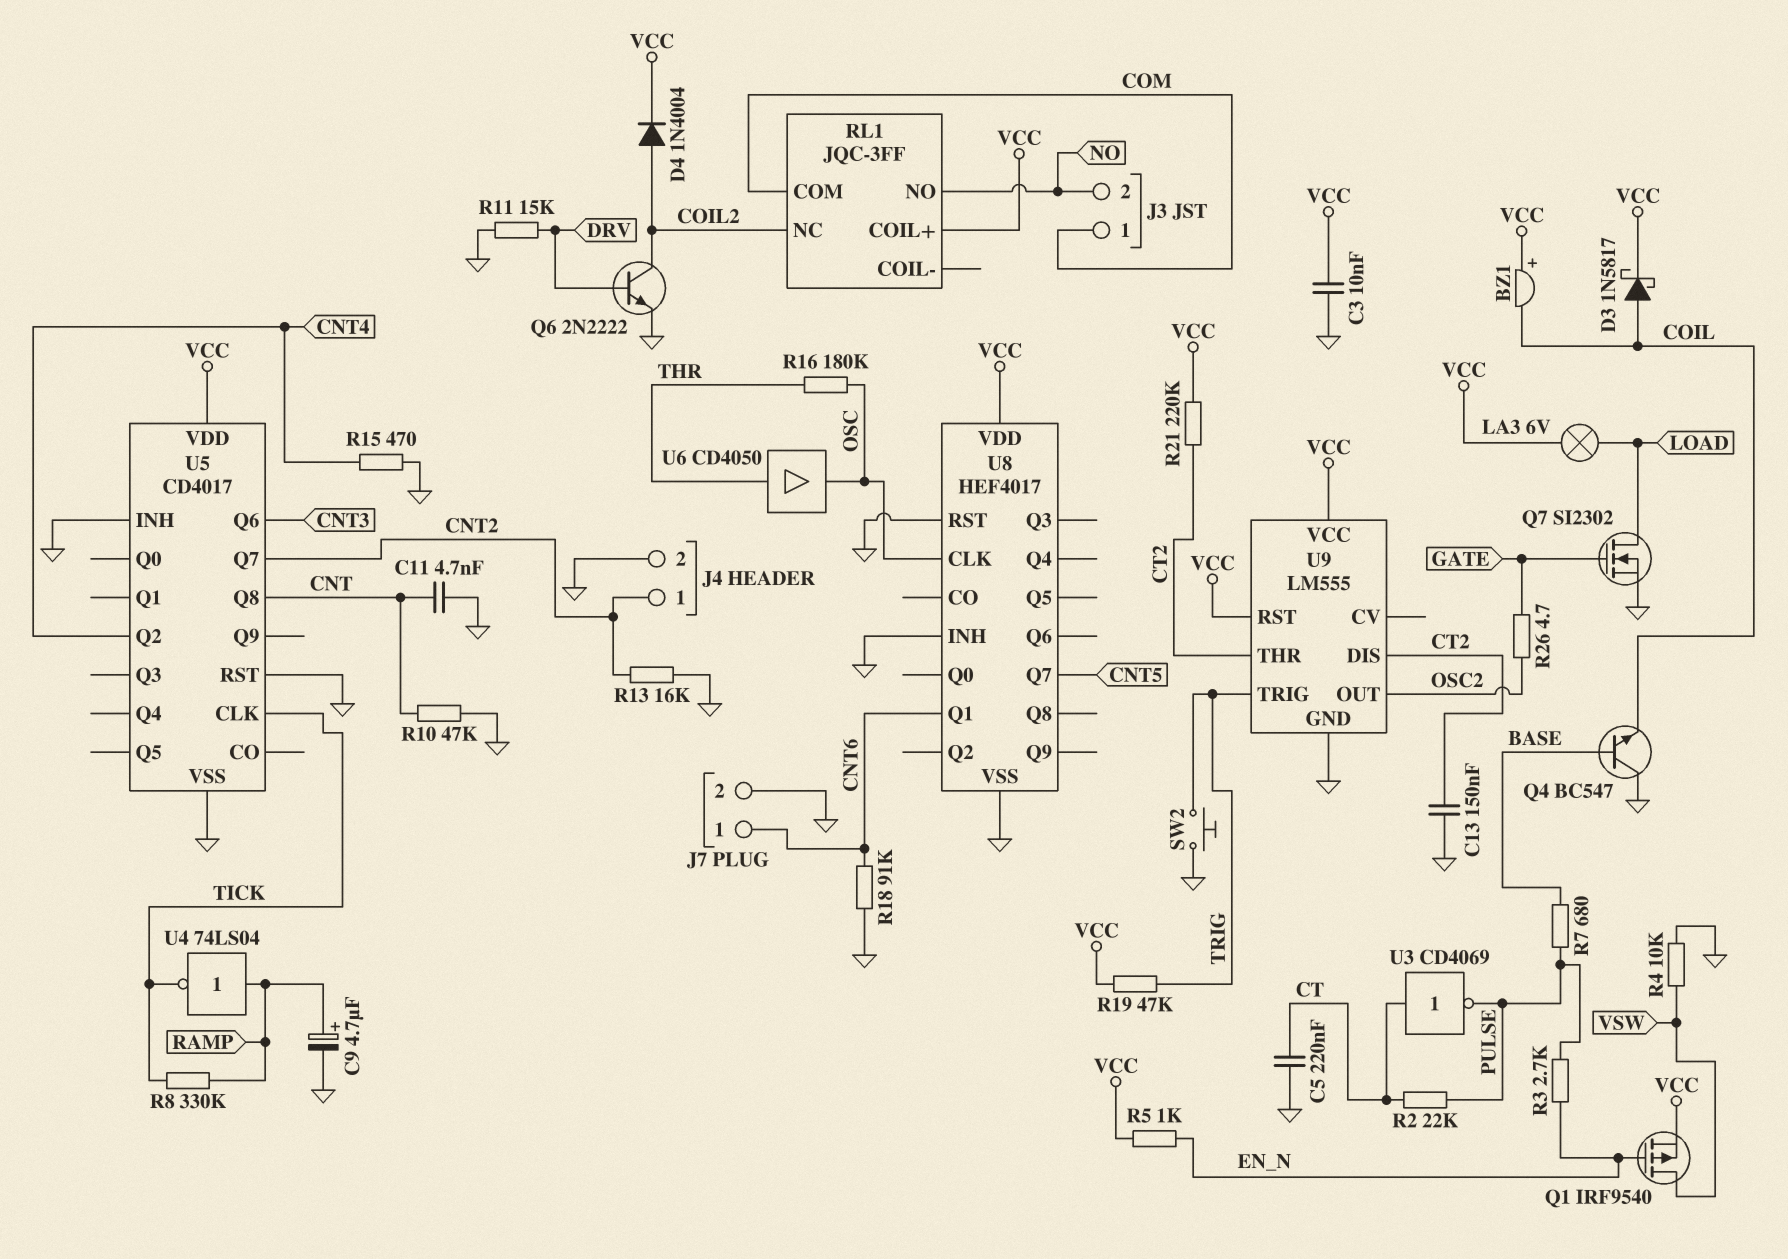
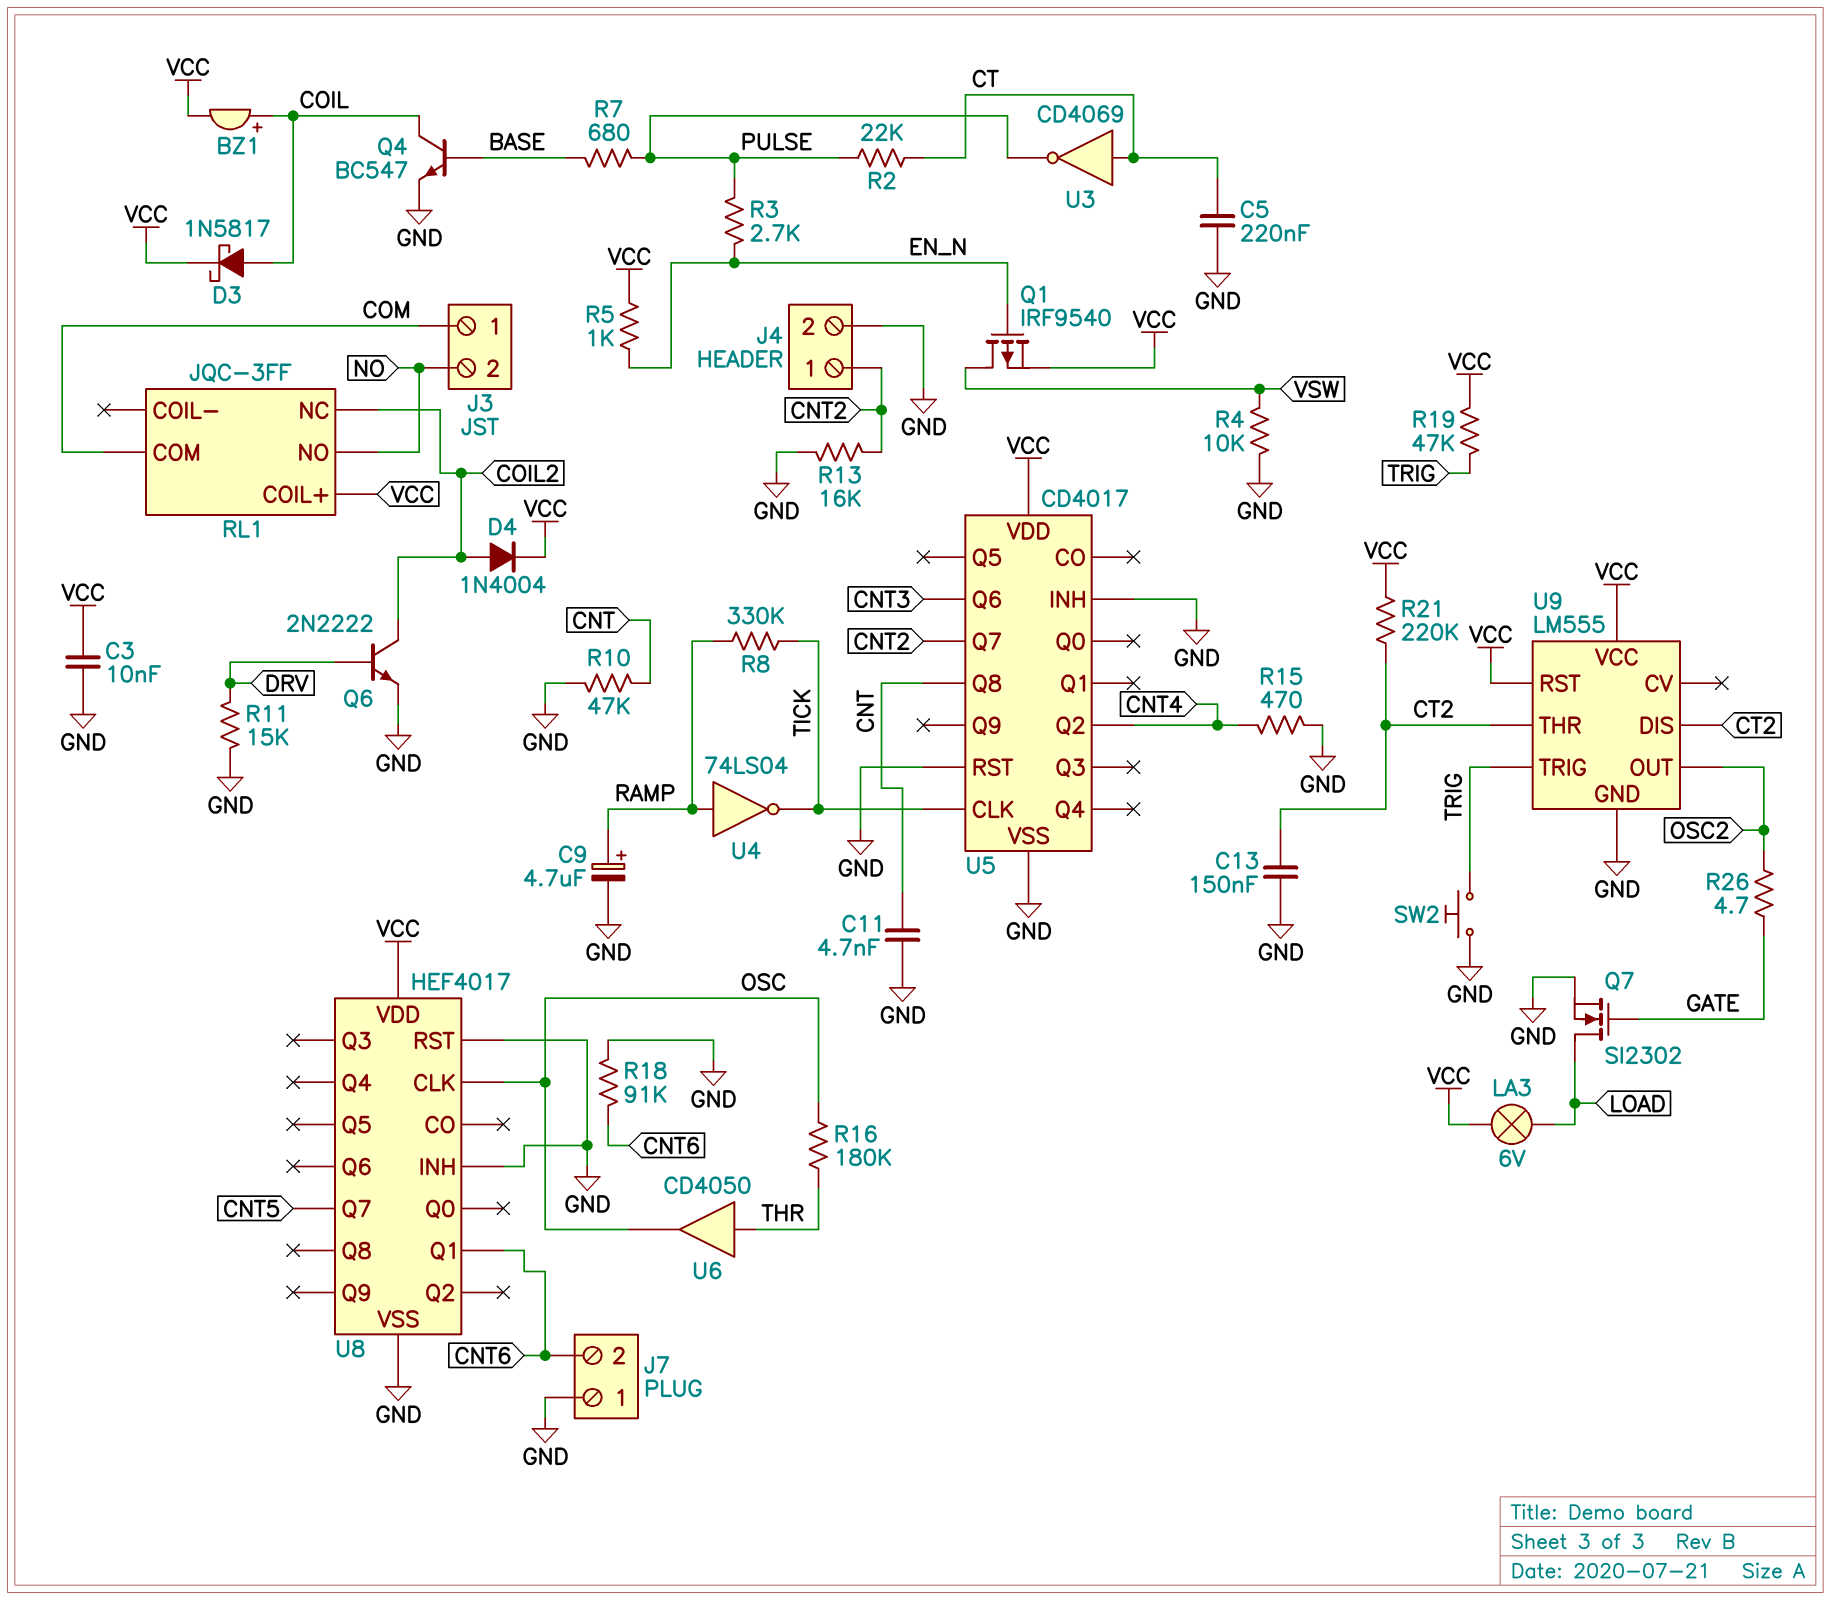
BZ1: buzzer (plus VCC, minus COIL) -> buzzer (plus COIL, minus VCC)
J7 pin 1: CNT6 -> GND
J7 pin 2: GND -> CNT6
Q4: NPN BC547 (B BASE, C GND, E COIL) -> NPN BC547 (B BASE, C COIL, E GND)

